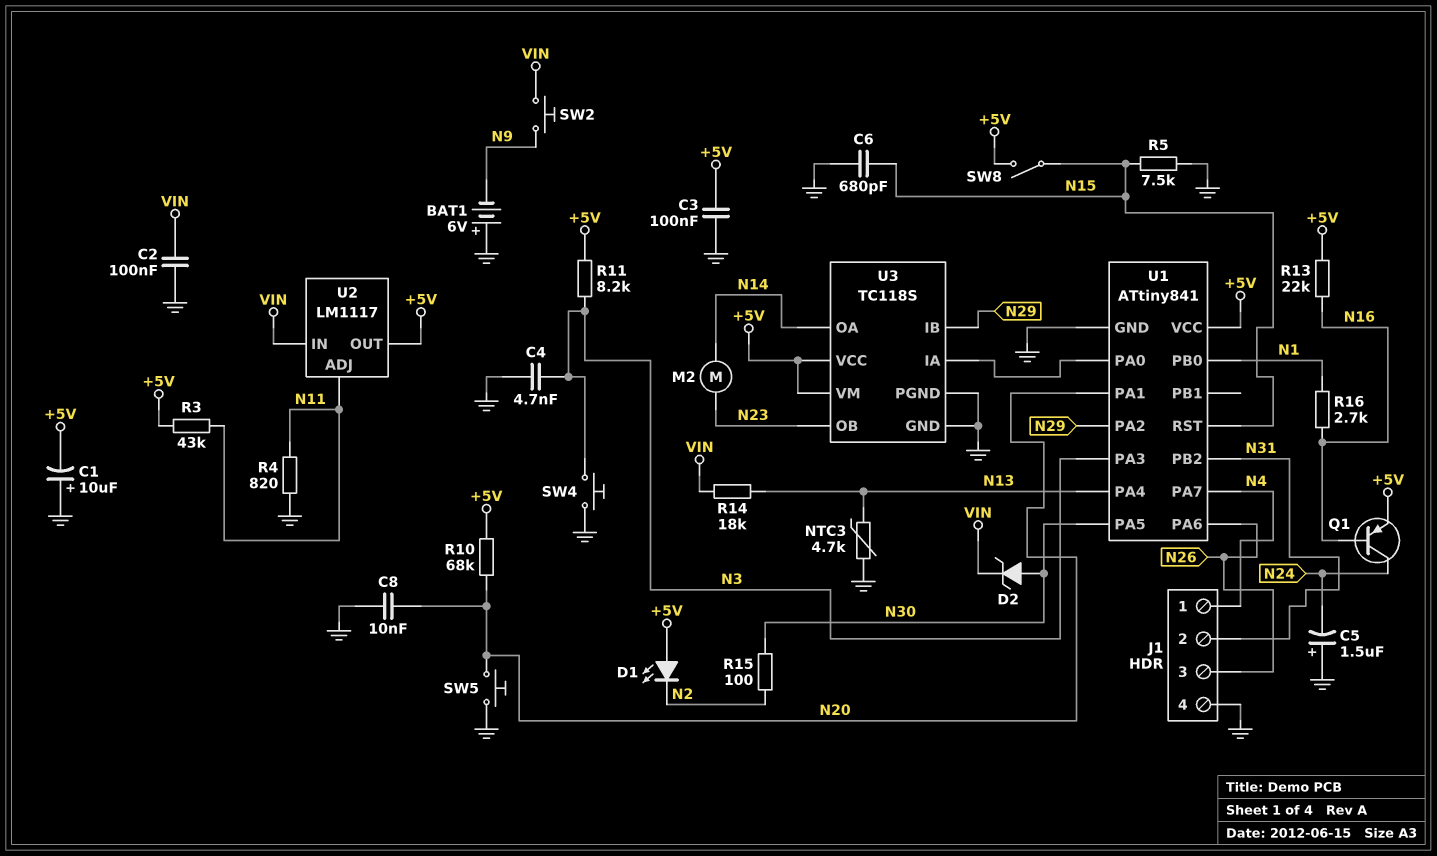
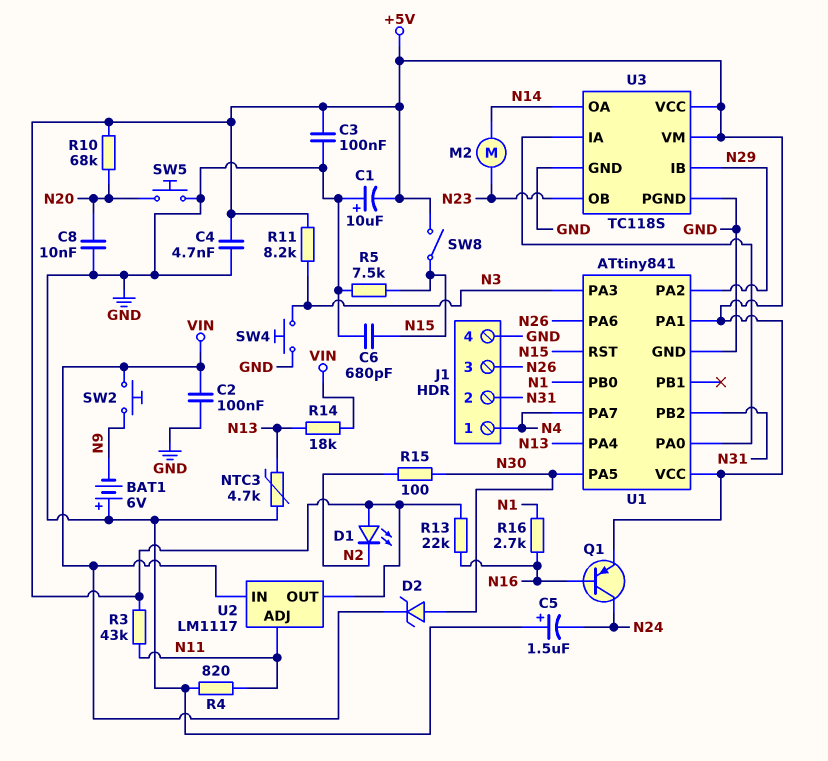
C4: 4.7nF (GND, N3) -> 4.7nF (+5V, GND)
U1 pin PA1: N20 -> +5V

